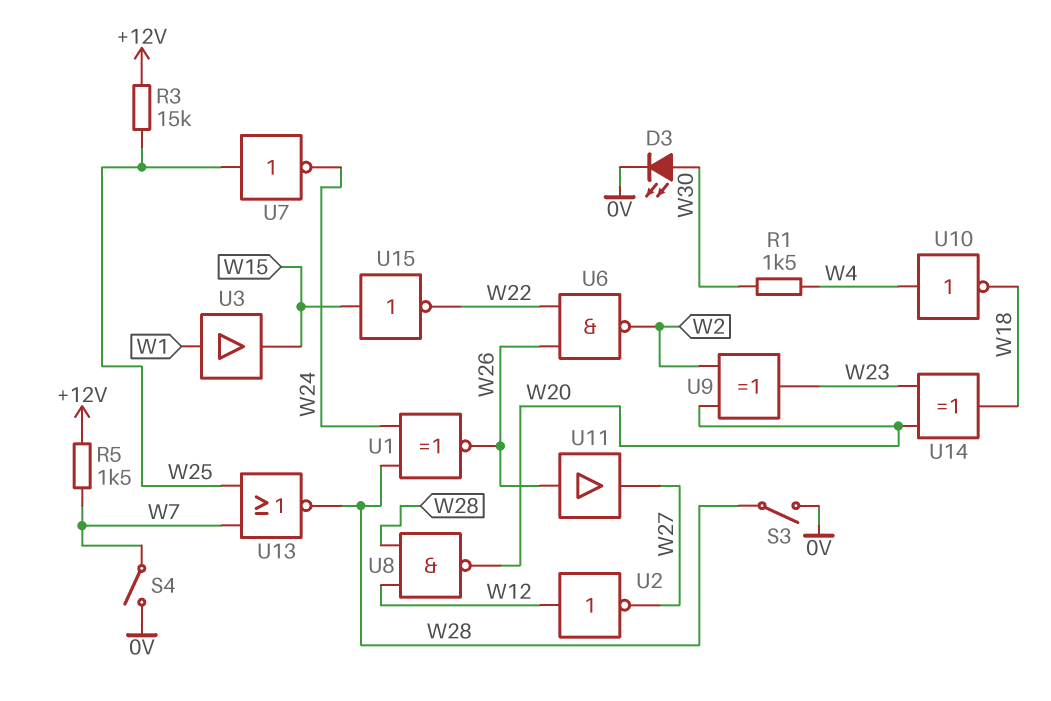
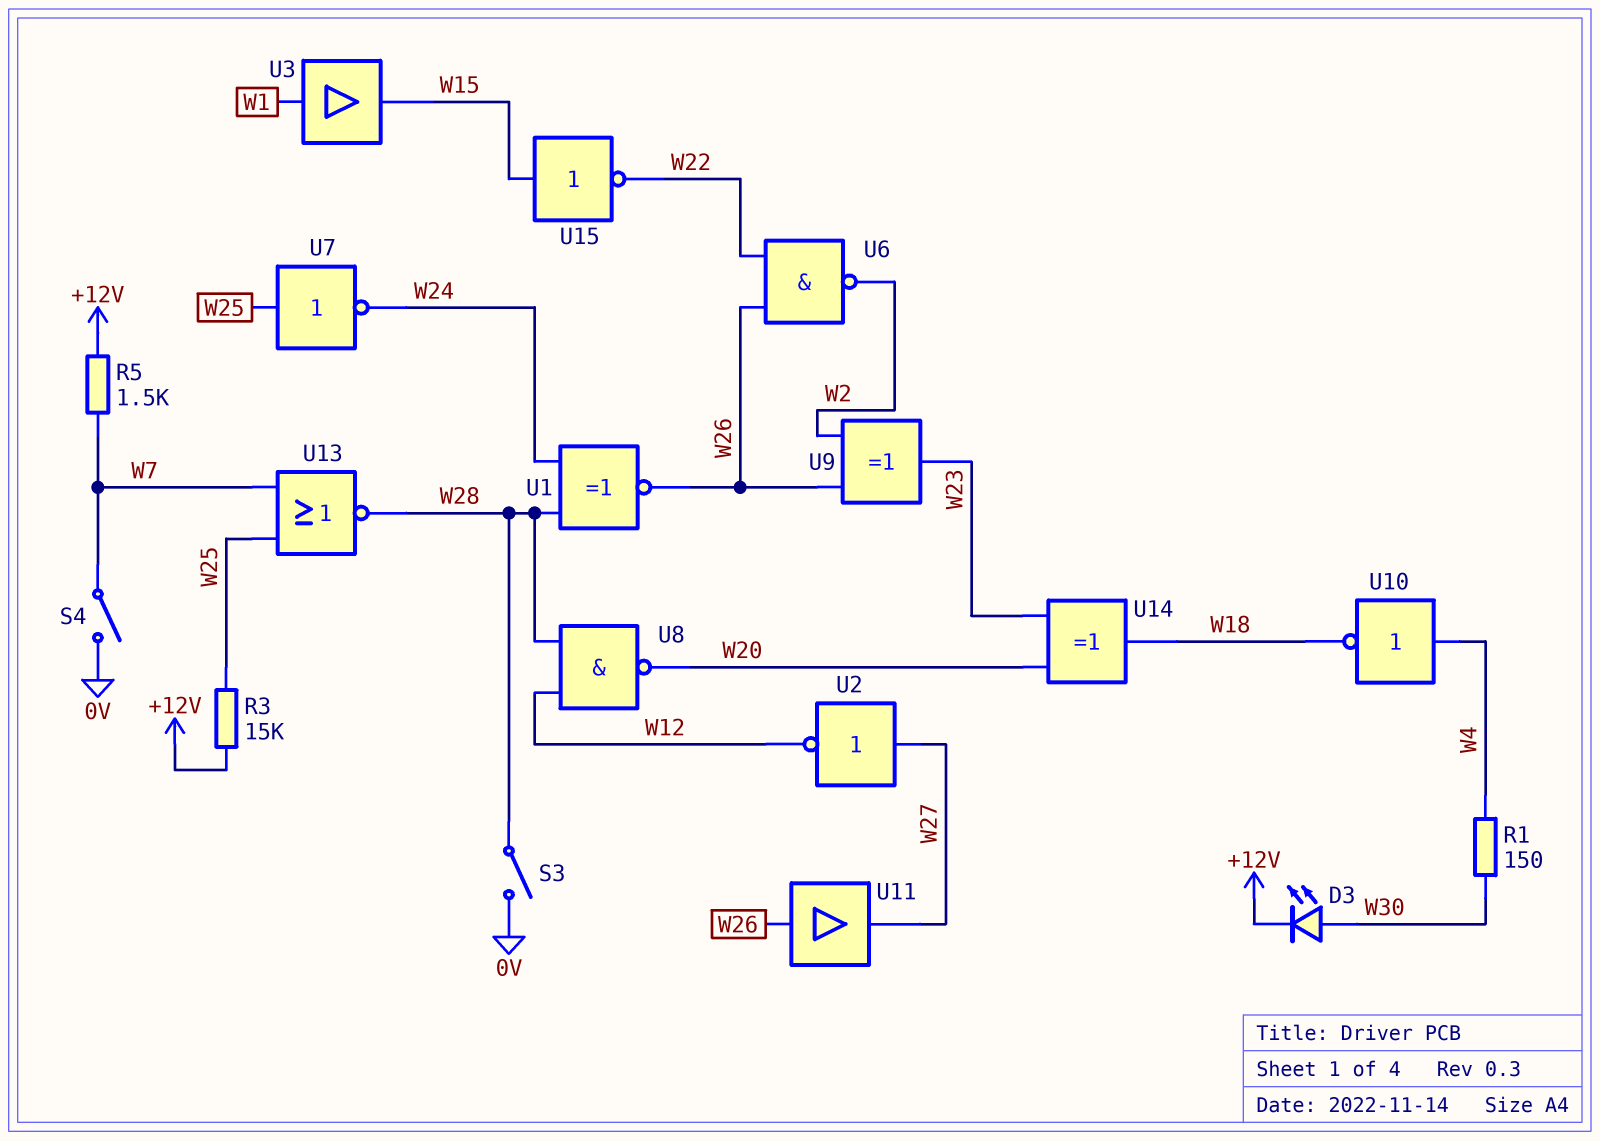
D3: LED (A W30, K 0V) -> LED (A W30, K +12V)
R1: 1.5k (W4, W30) -> 150 (W4, W30)
U2: NOT (in W12, out W27) -> NOT (in W27, out W12)
U9: XOR (in W2, in W20, out W23) -> XOR (in W2, in W26, out W23)

